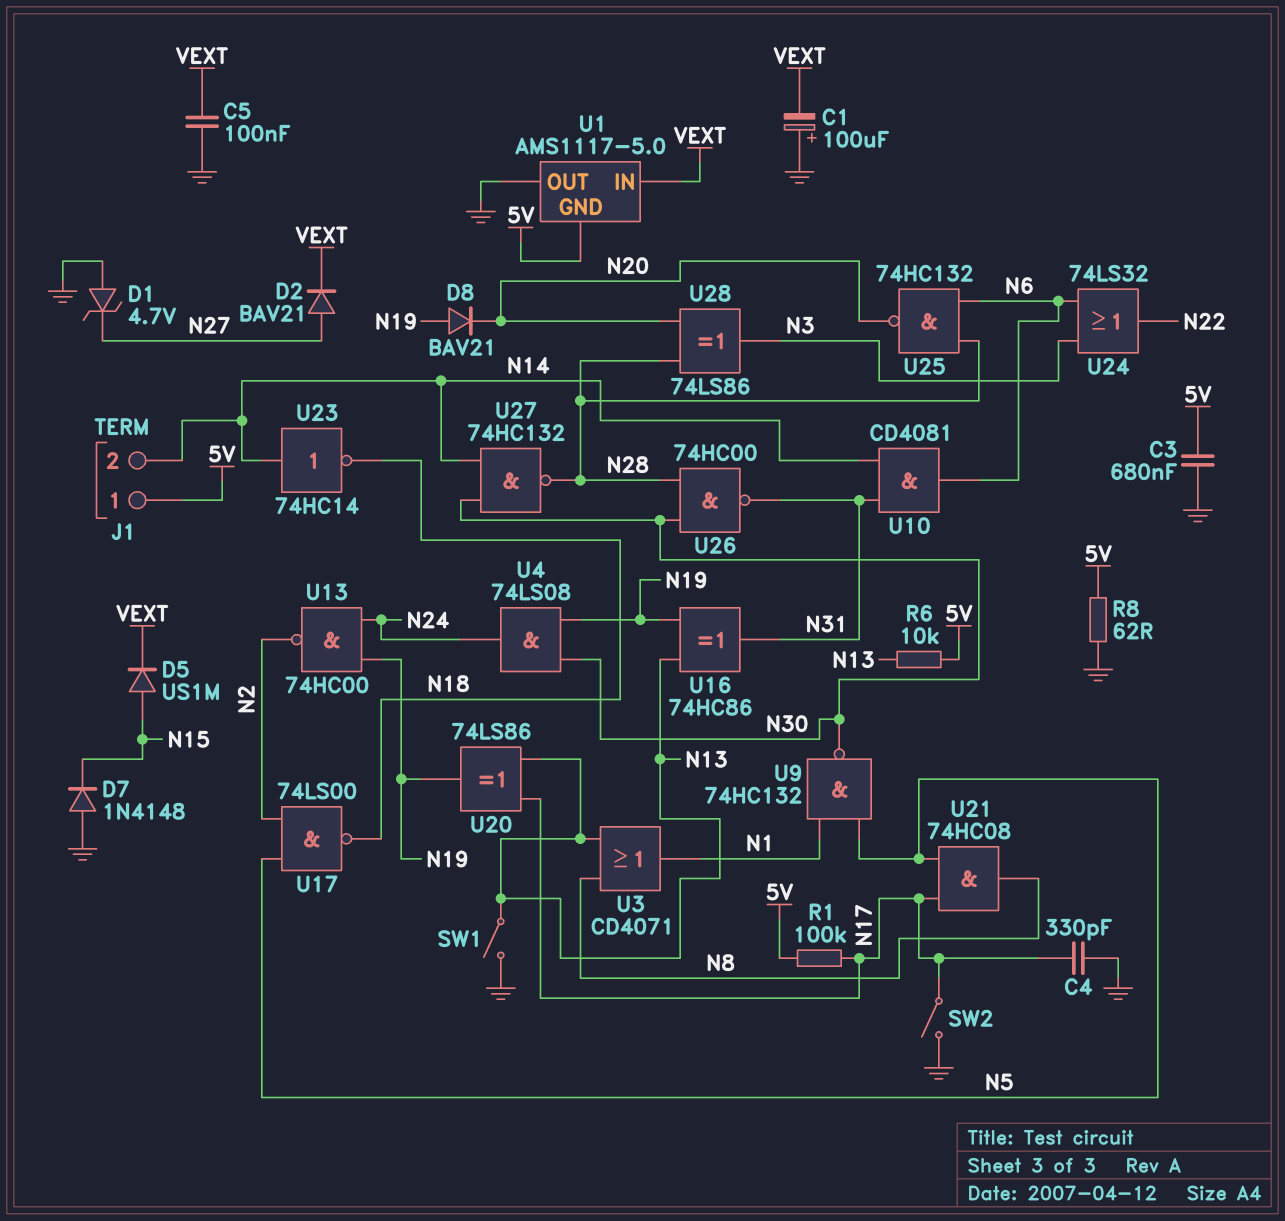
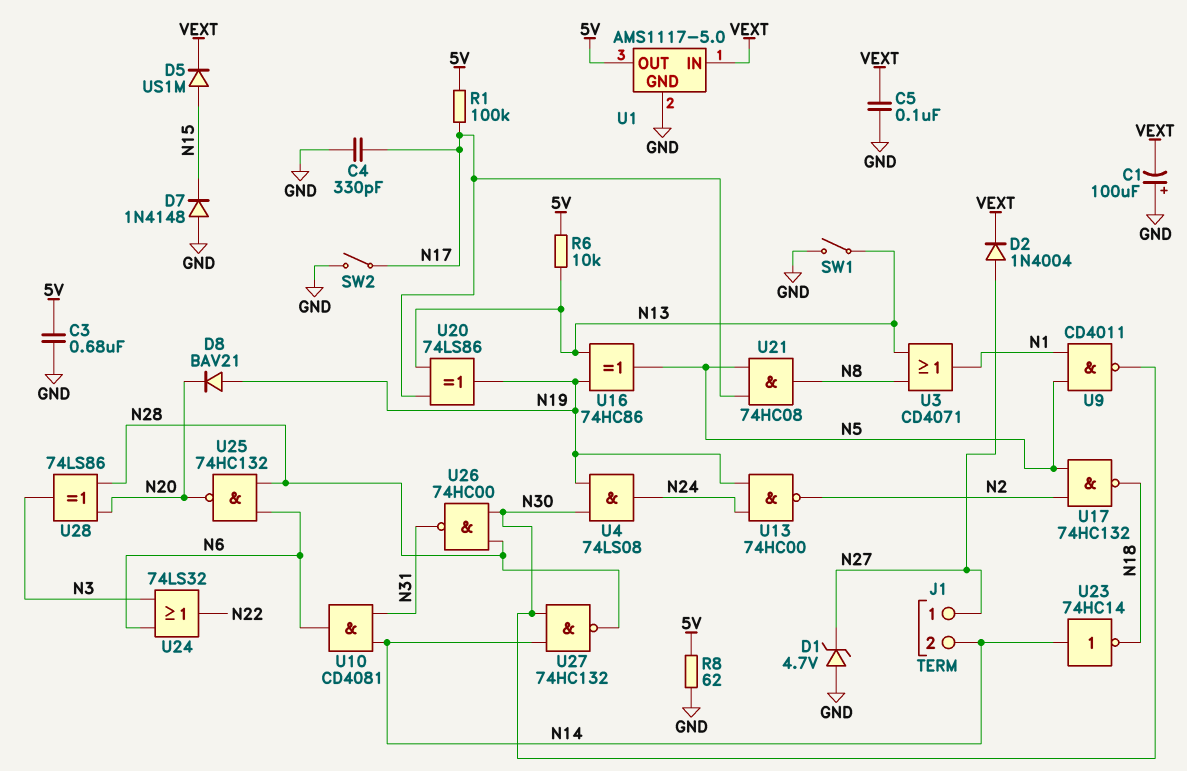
D2: diode BAV21 (A N27, K VEXT) -> diode 1N4004 (A N27, K VEXT)
J1 pin 1: 5V -> N27
U1 pin GND: 5V -> GND
U1 pin OUT: GND -> 5V
U9: NAND 74HC132 (in N1, in N5, out N30) -> NAND CD4011 (in N1, in N5, out N30)
U16: XOR 74HC86 (in N13, in N19, out N31) -> XOR 74HC86 (in N13, in N19, out N5)
U17: NAND 74LS00 (in N2, in N5, out N18) -> NAND 74HC132 (in N2, in N5, out N18)

